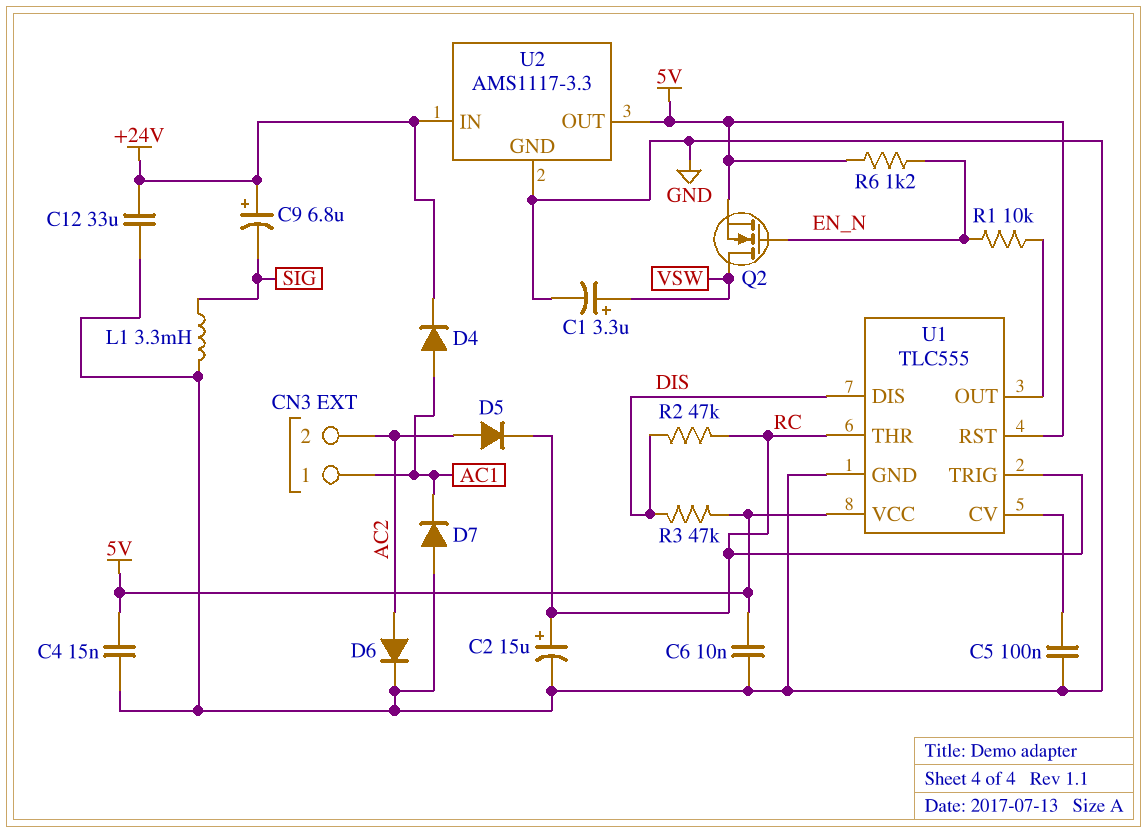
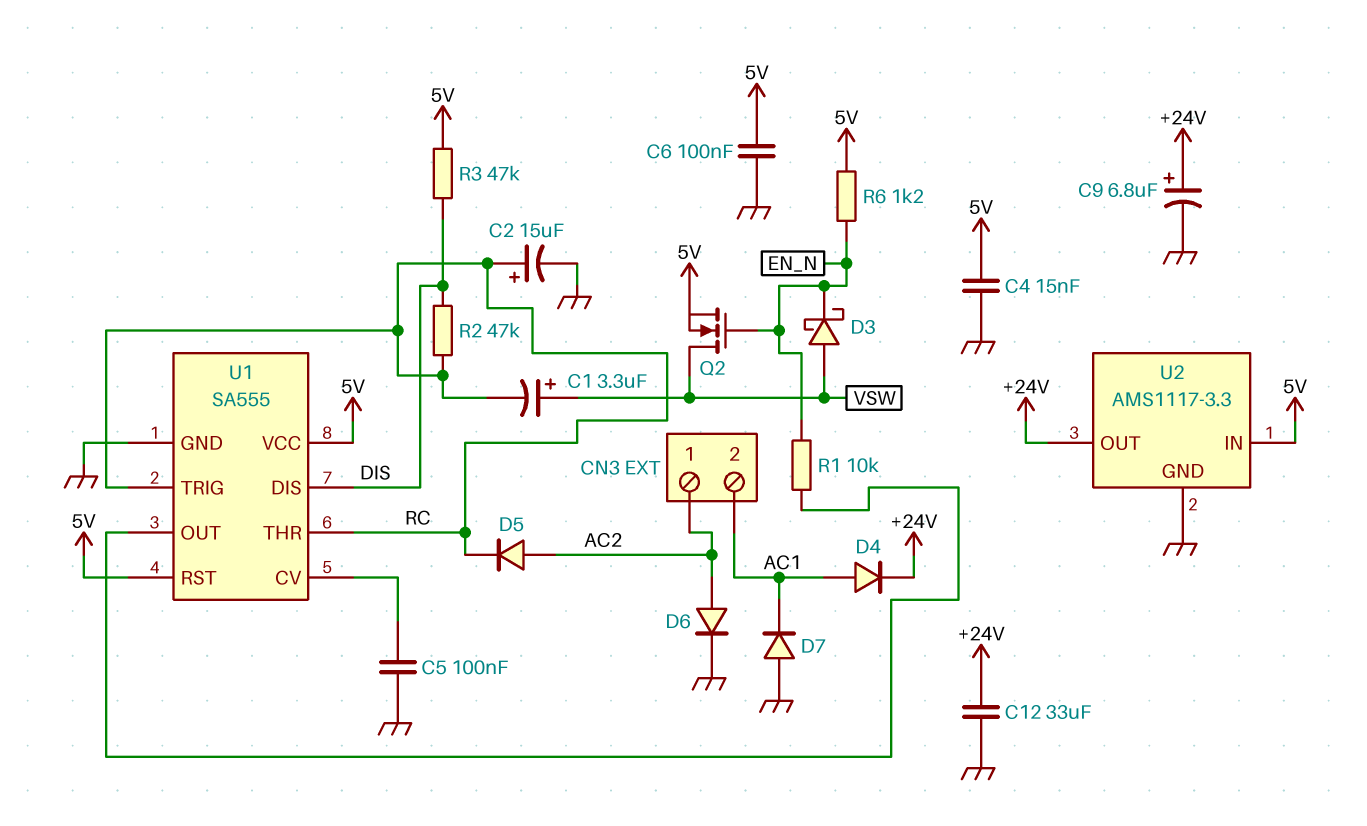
C1: 3.3uF (plus VSW, minus GND) -> 3.3uF (plus VSW, minus RC)
C6: 10nF (5V, GND) -> 100nF (5V, GND)
C9: 6.8uF (plus +24V, minus SIG) -> 6.8uF (plus +24V, minus GND)
CN3 pin 1: AC1 -> AC2
CN3 pin 2: AC2 -> AC1
D3: none -> schottky (A VSW, K EN_N)
L1: 3.3mH (GND, SIG) -> none
U1: TLC555 -> SA555
U2 pin IN: +24V -> 5V
U2 pin OUT: 5V -> +24V

